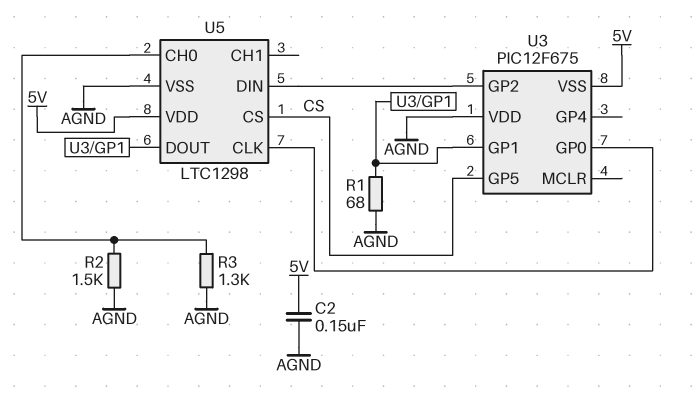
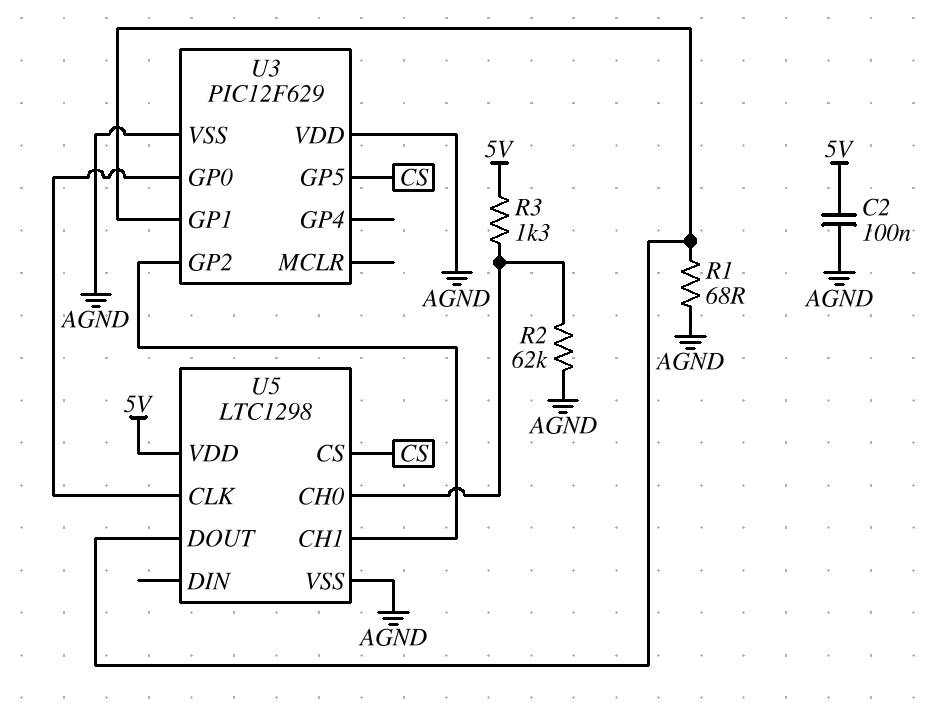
C2: 150nF (5V, AGND) -> 100nF (5V, AGND)
R2: 1.5k (AGND, U5/CH0) -> 62k (AGND, U5/CH0)
R3: 1.3k (AGND, U5/CH0) -> 1.3k (5V, U5/CH0)
U3: PIC12F675 -> PIC12F629
U3 pin VSS: 5V -> AGND
U5 pin CH1: none -> U3/GP2
U5 pin DIN: U3/GP2 -> none

